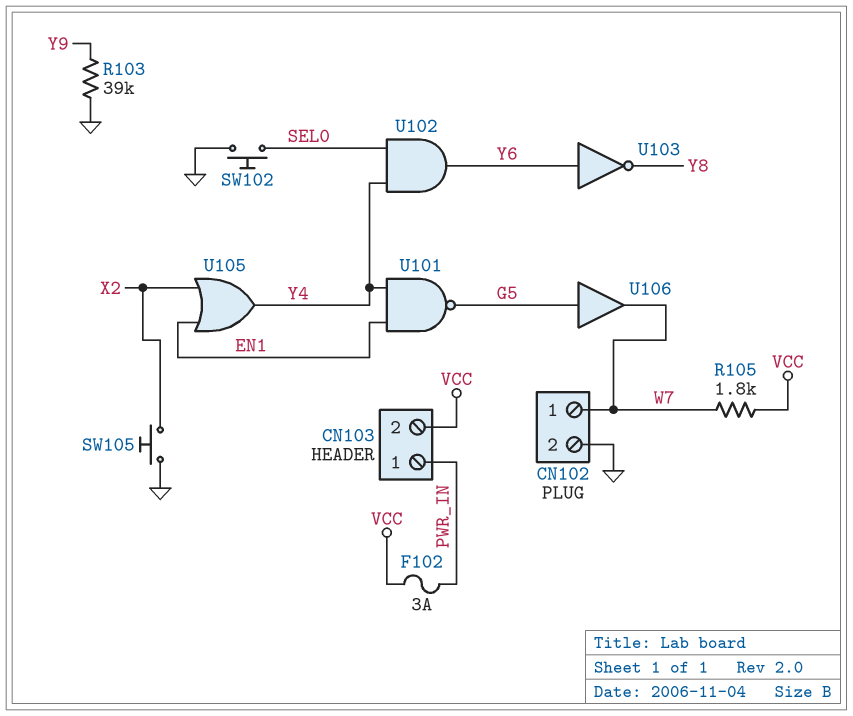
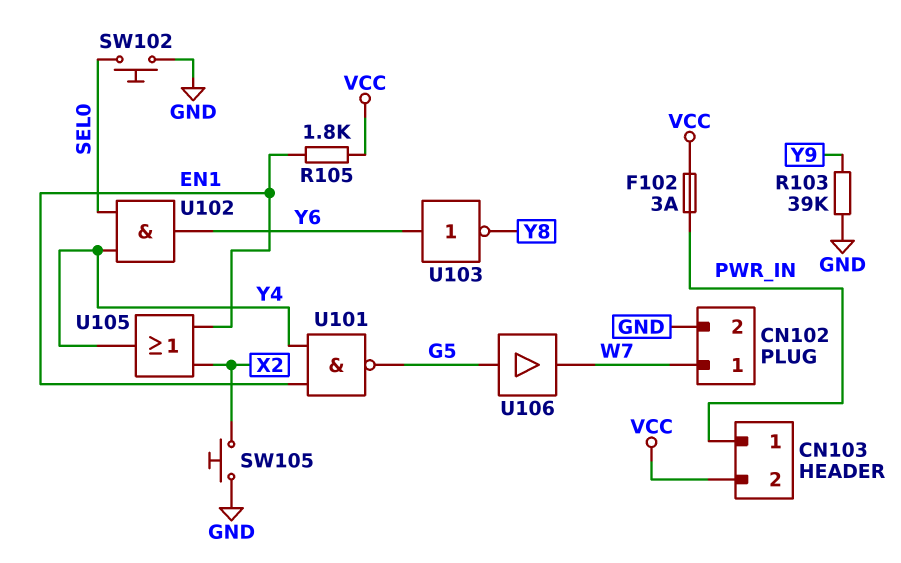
R105: 1.8k (VCC, W7) -> 1.8k (EN1, VCC)

